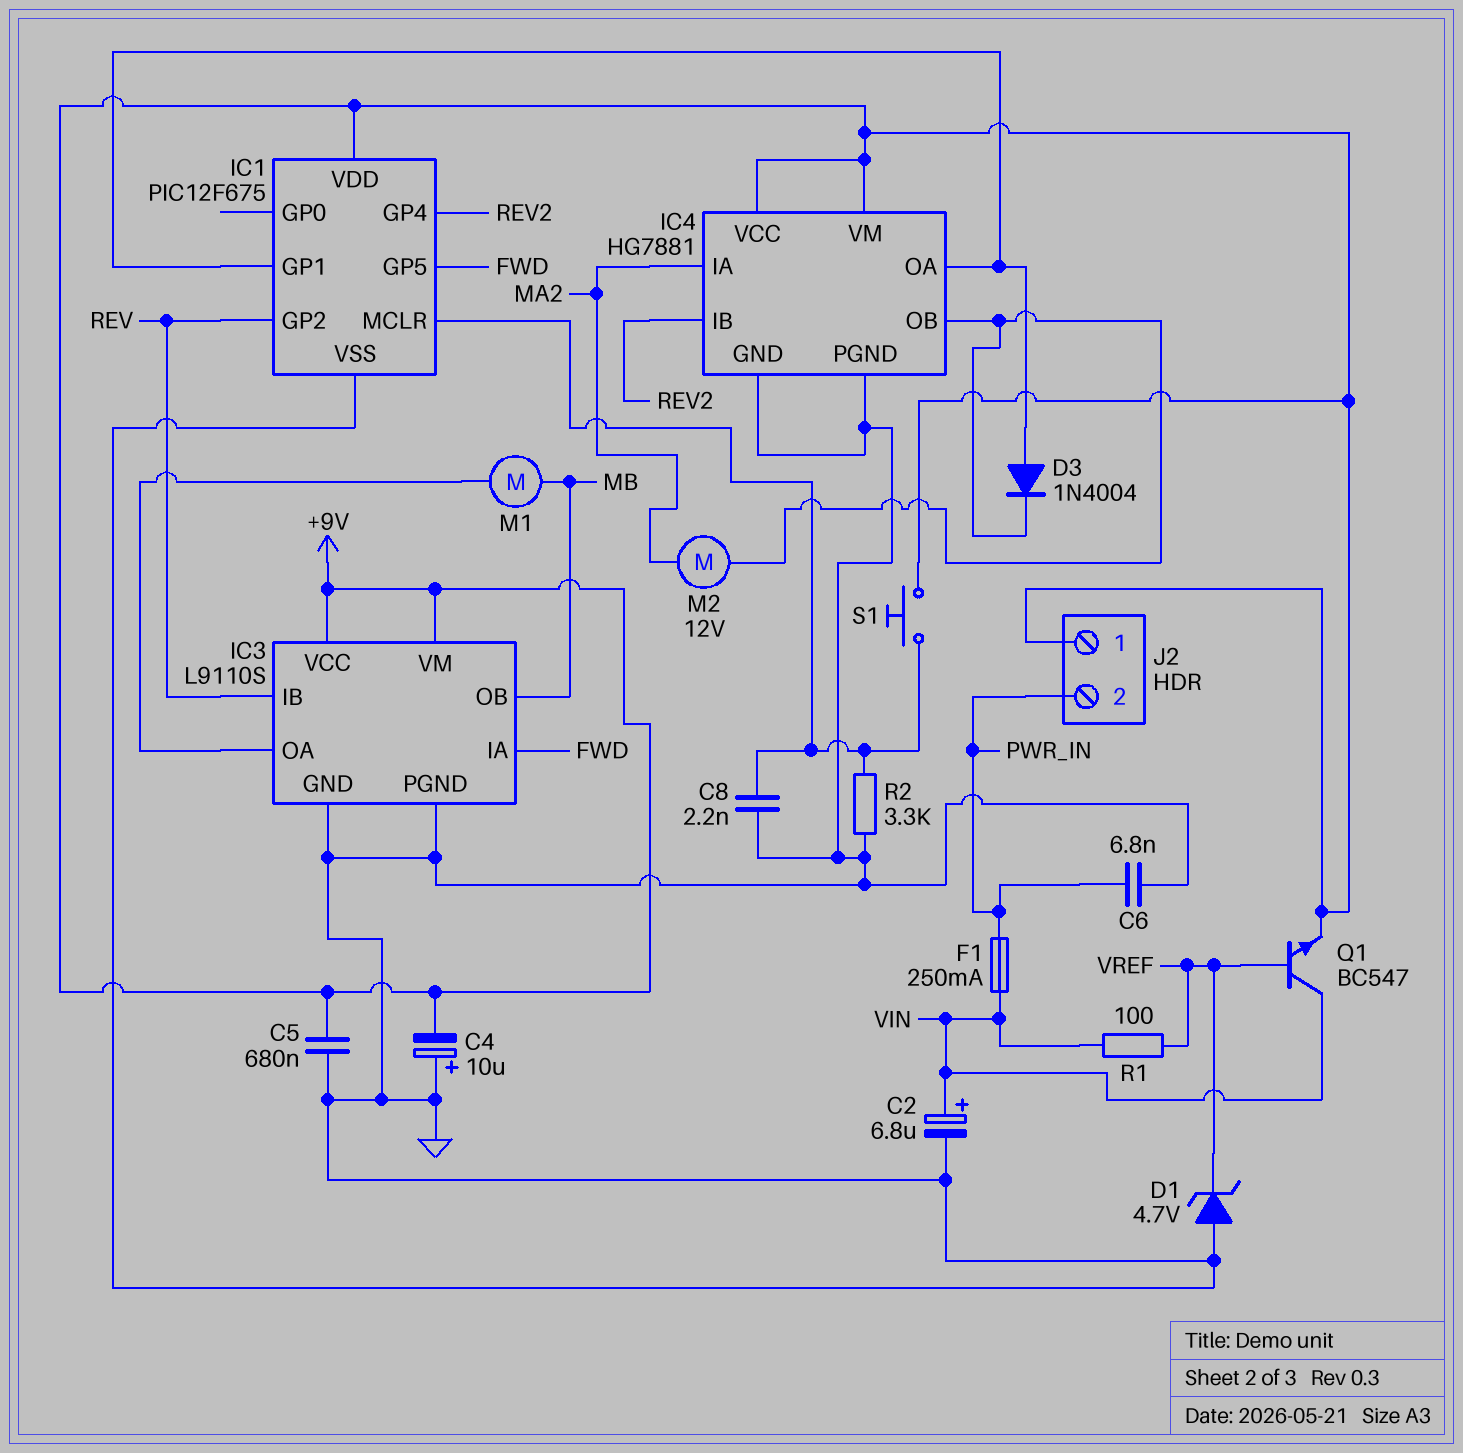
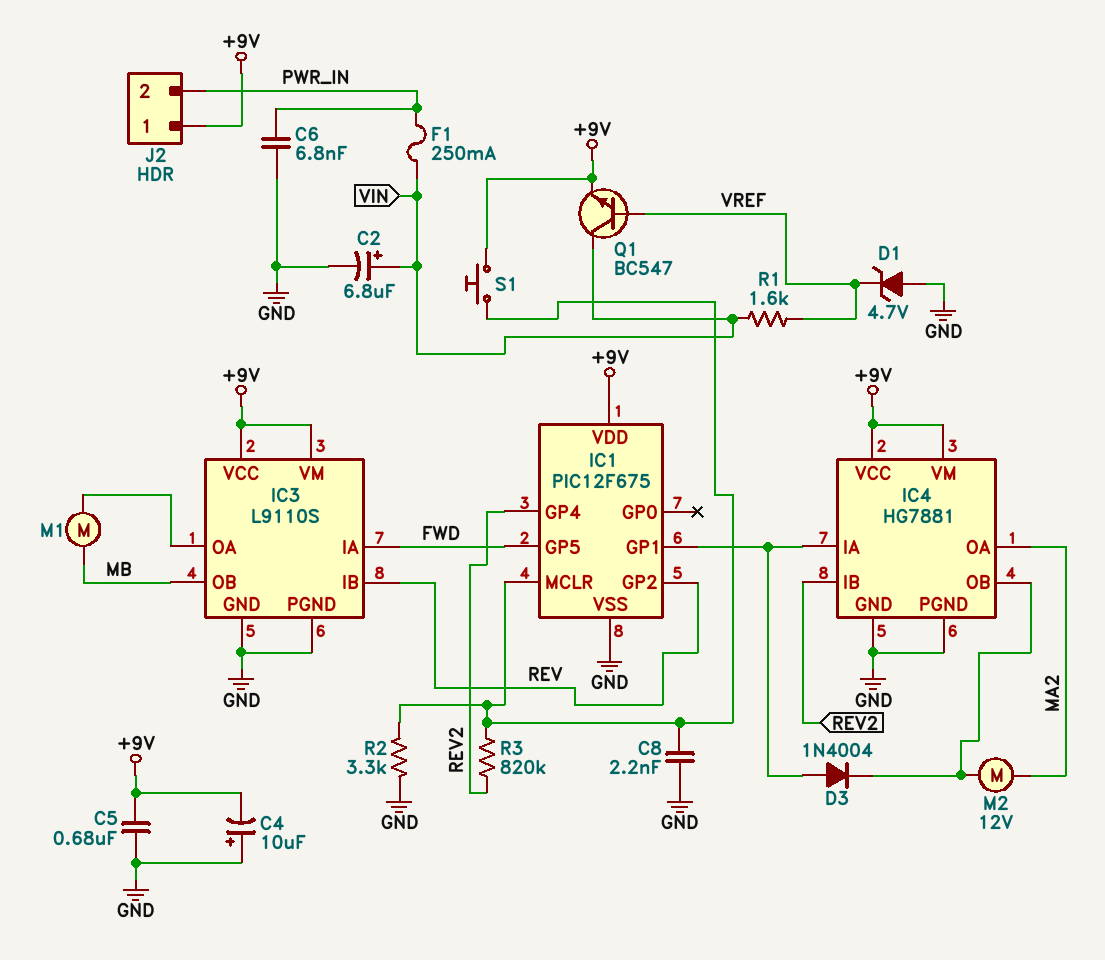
IC4 pin IA: MA2 -> IC1/GP1
IC4 pin OA: IC1/GP1 -> MA2
R1: 100 (VIN, VREF) -> 1.6k (VIN, VREF)
R3: none -> 820k (IC1/MCLR, REV2)

